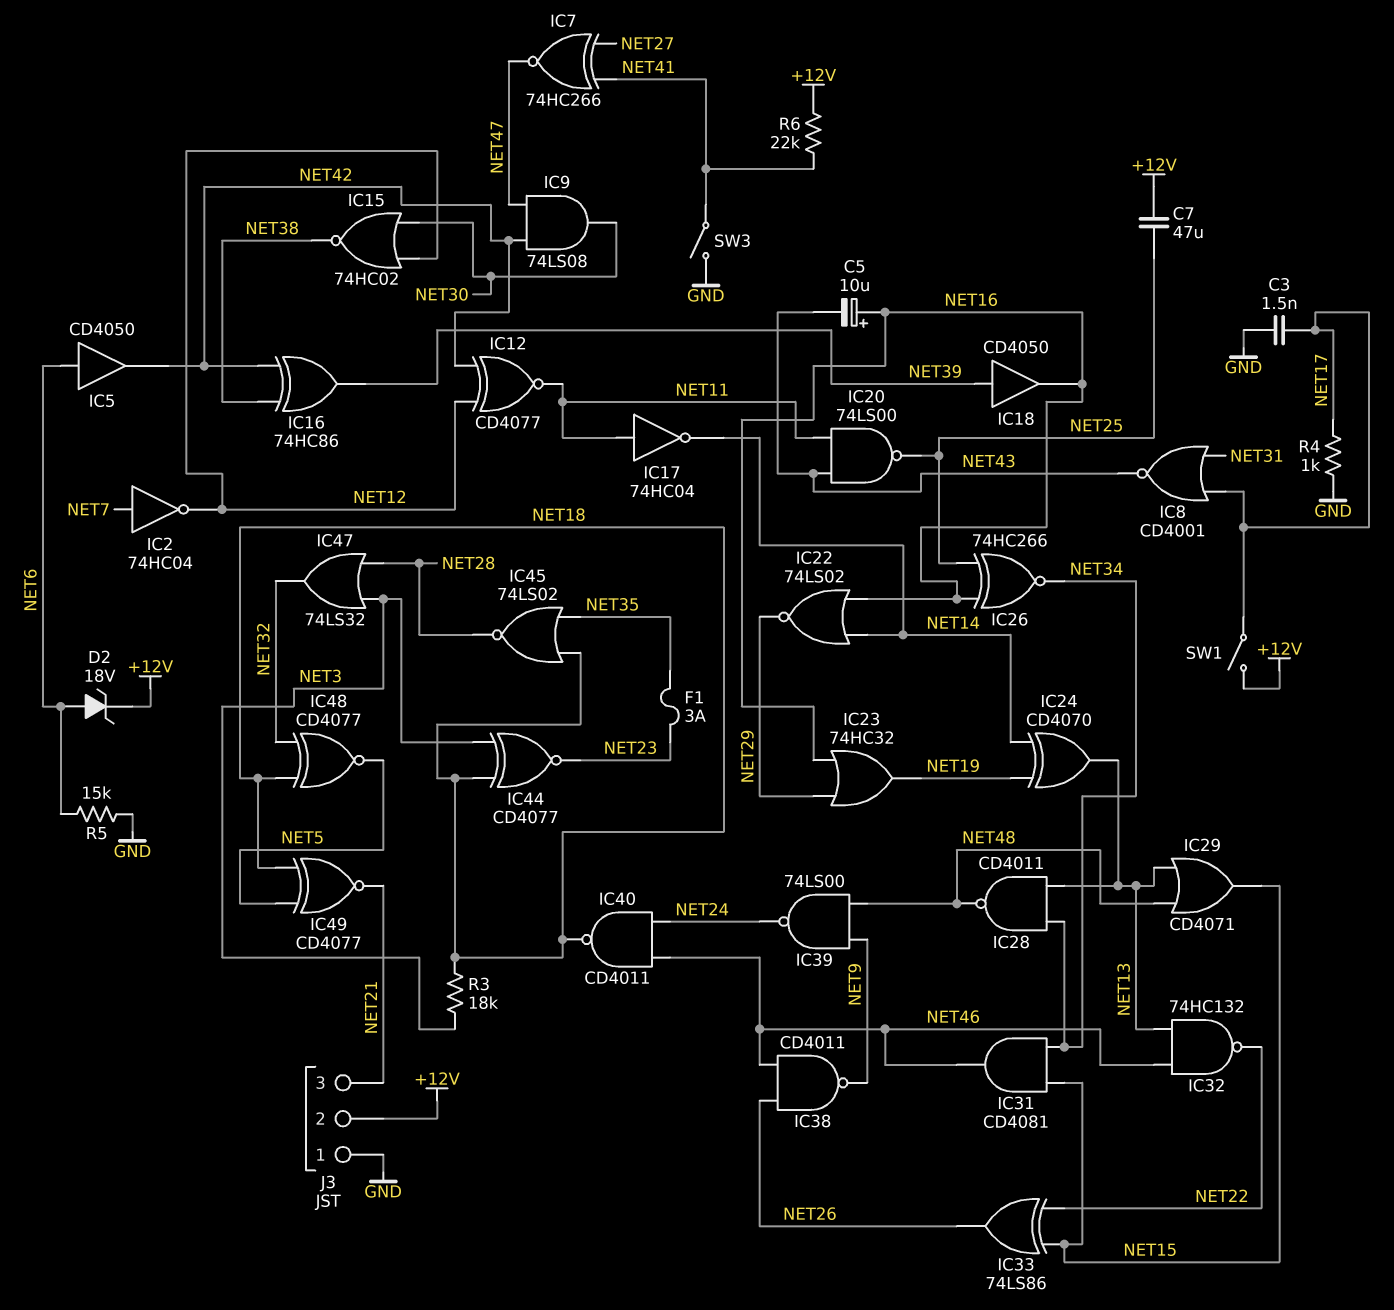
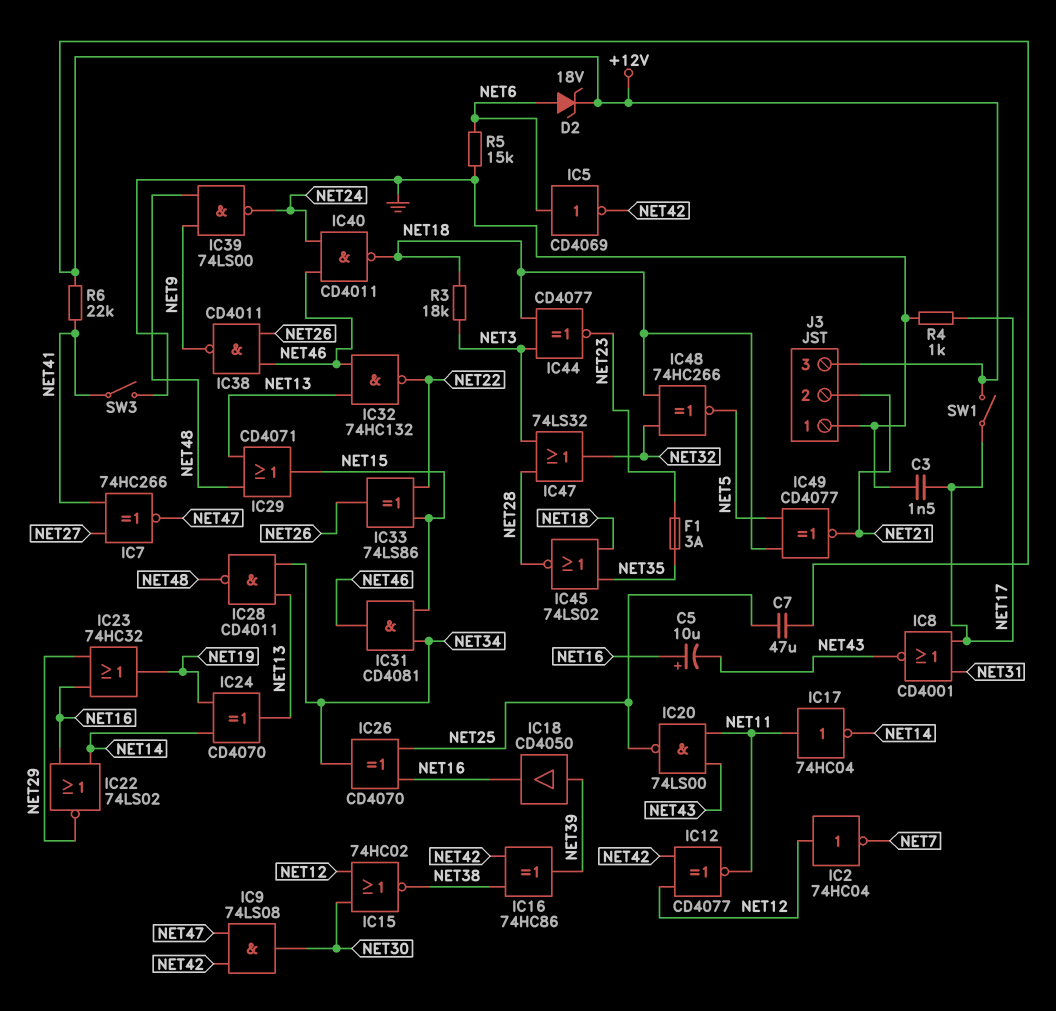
IC2: NOT 74HC04 (in NET7, out NET12) -> NOT 74HC04 (in NET12, out NET7)
IC5: buffer CD4050 (in NET6, out NET42) -> NOT CD4069 (in NET6, out NET42)
IC26: XNOR 74HC266 (in NET16, in NET25, out NET34) -> XOR CD4070 (in NET16, in NET25, out NET34)
IC48: XNOR CD4077 (in NET18, in NET32, out NET5) -> XNOR 74HC266 (in NET18, in NET32, out NET5)
J3 pin 2: +12V -> NET21
J3 pin 3: NET21 -> +12V

